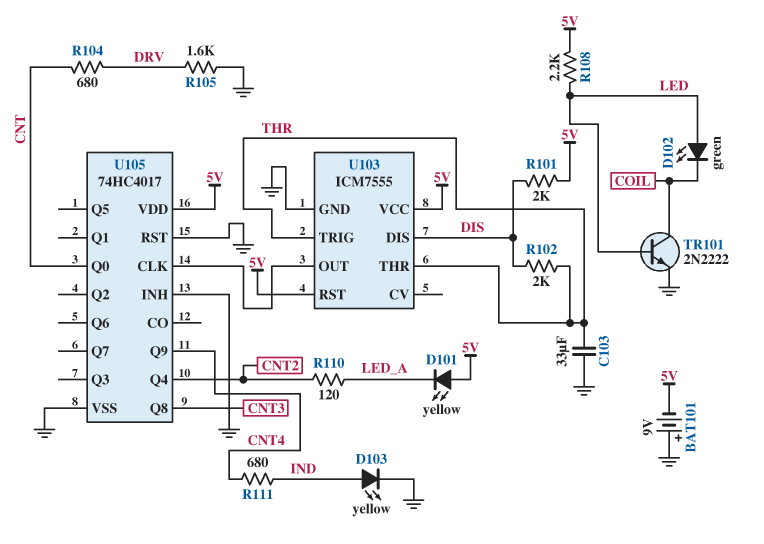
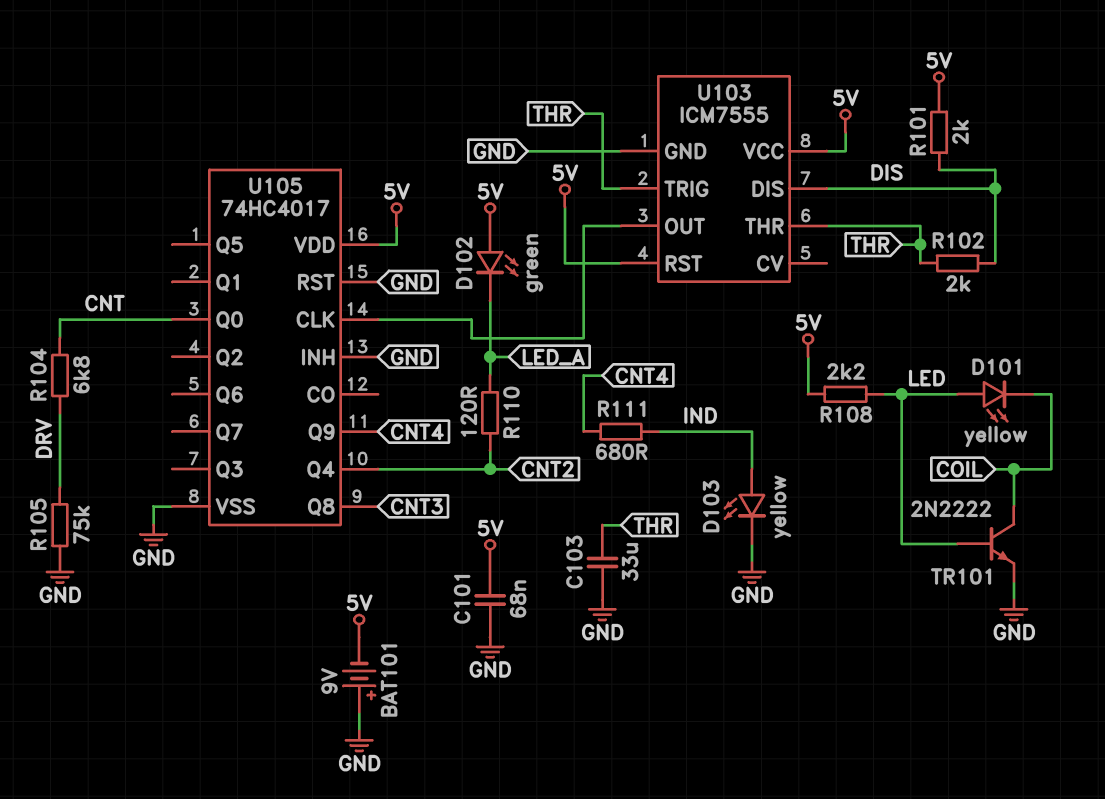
C101: none -> 68nF (5V, GND)
D101: LED yellow (A 5V, K LED_A) -> LED yellow (A LED, K COIL)
D102: LED green (A LED, K COIL) -> LED green (A 5V, K LED_A)
R104: 680 (CNT, DRV) -> 6.8k (CNT, DRV)
R105: 1.6k (DRV, GND) -> 75k (DRV, GND)

